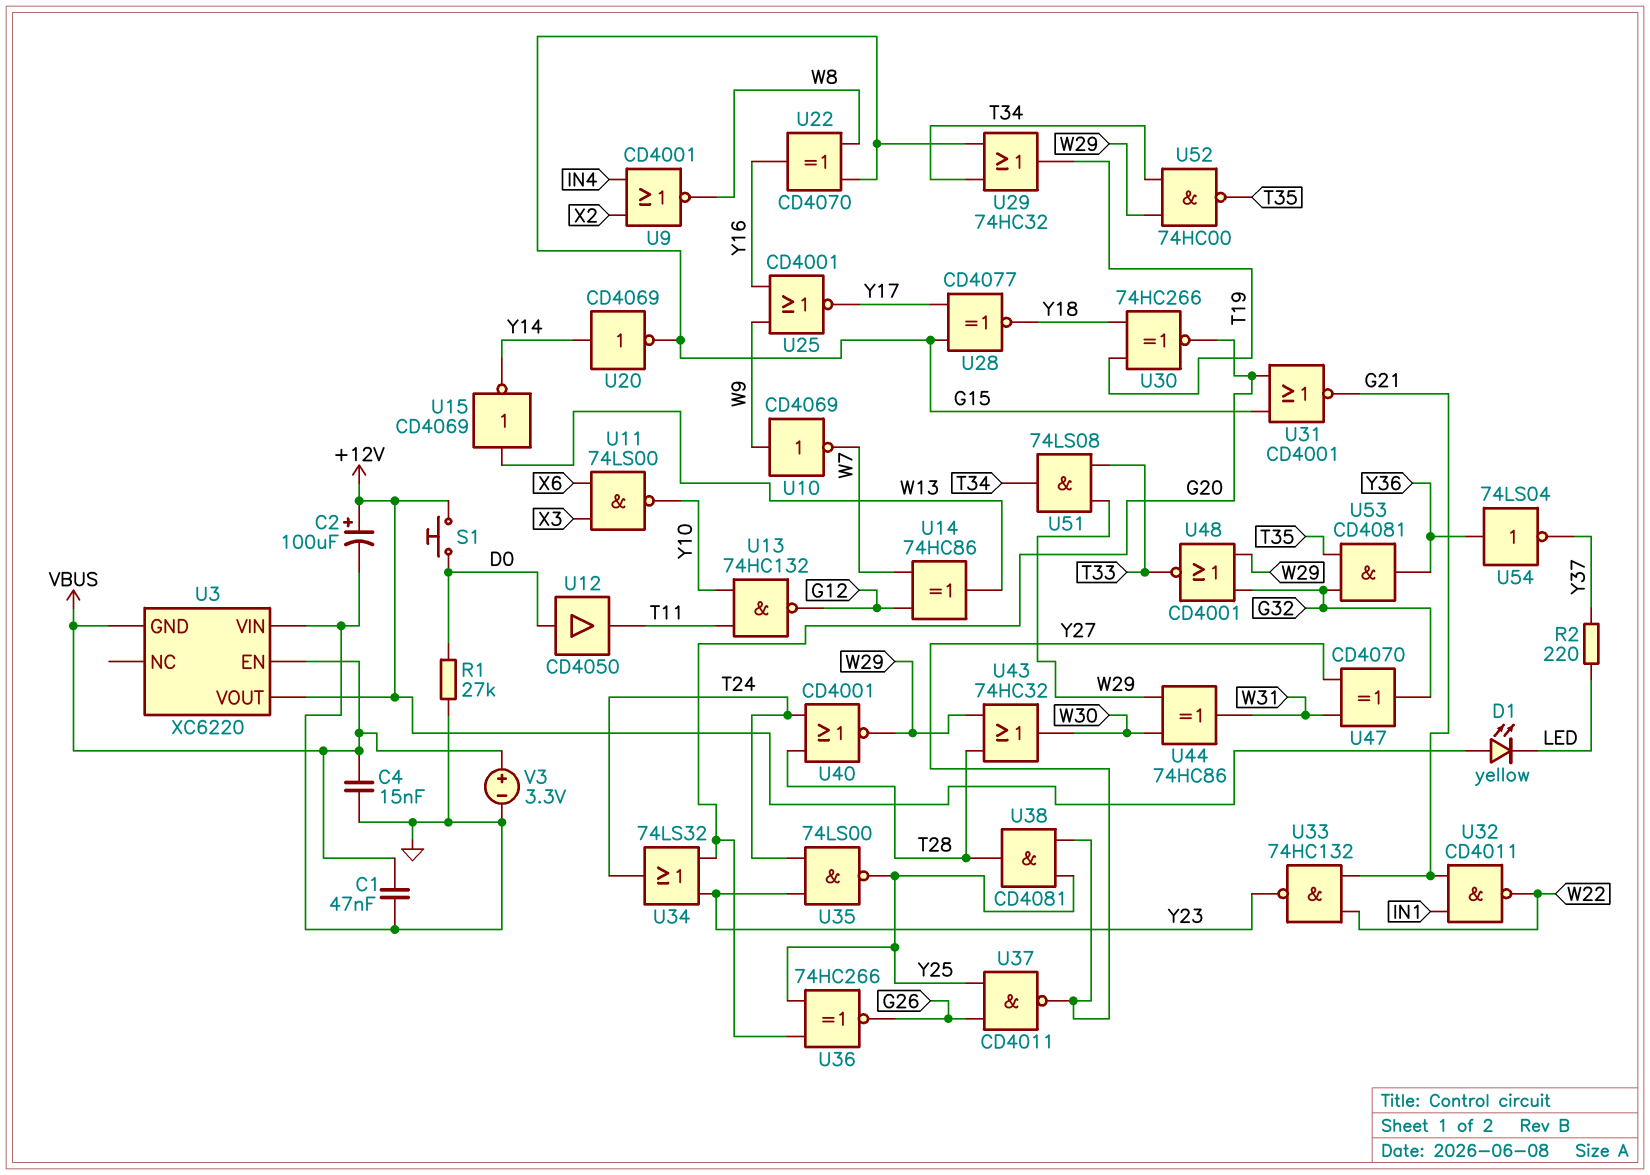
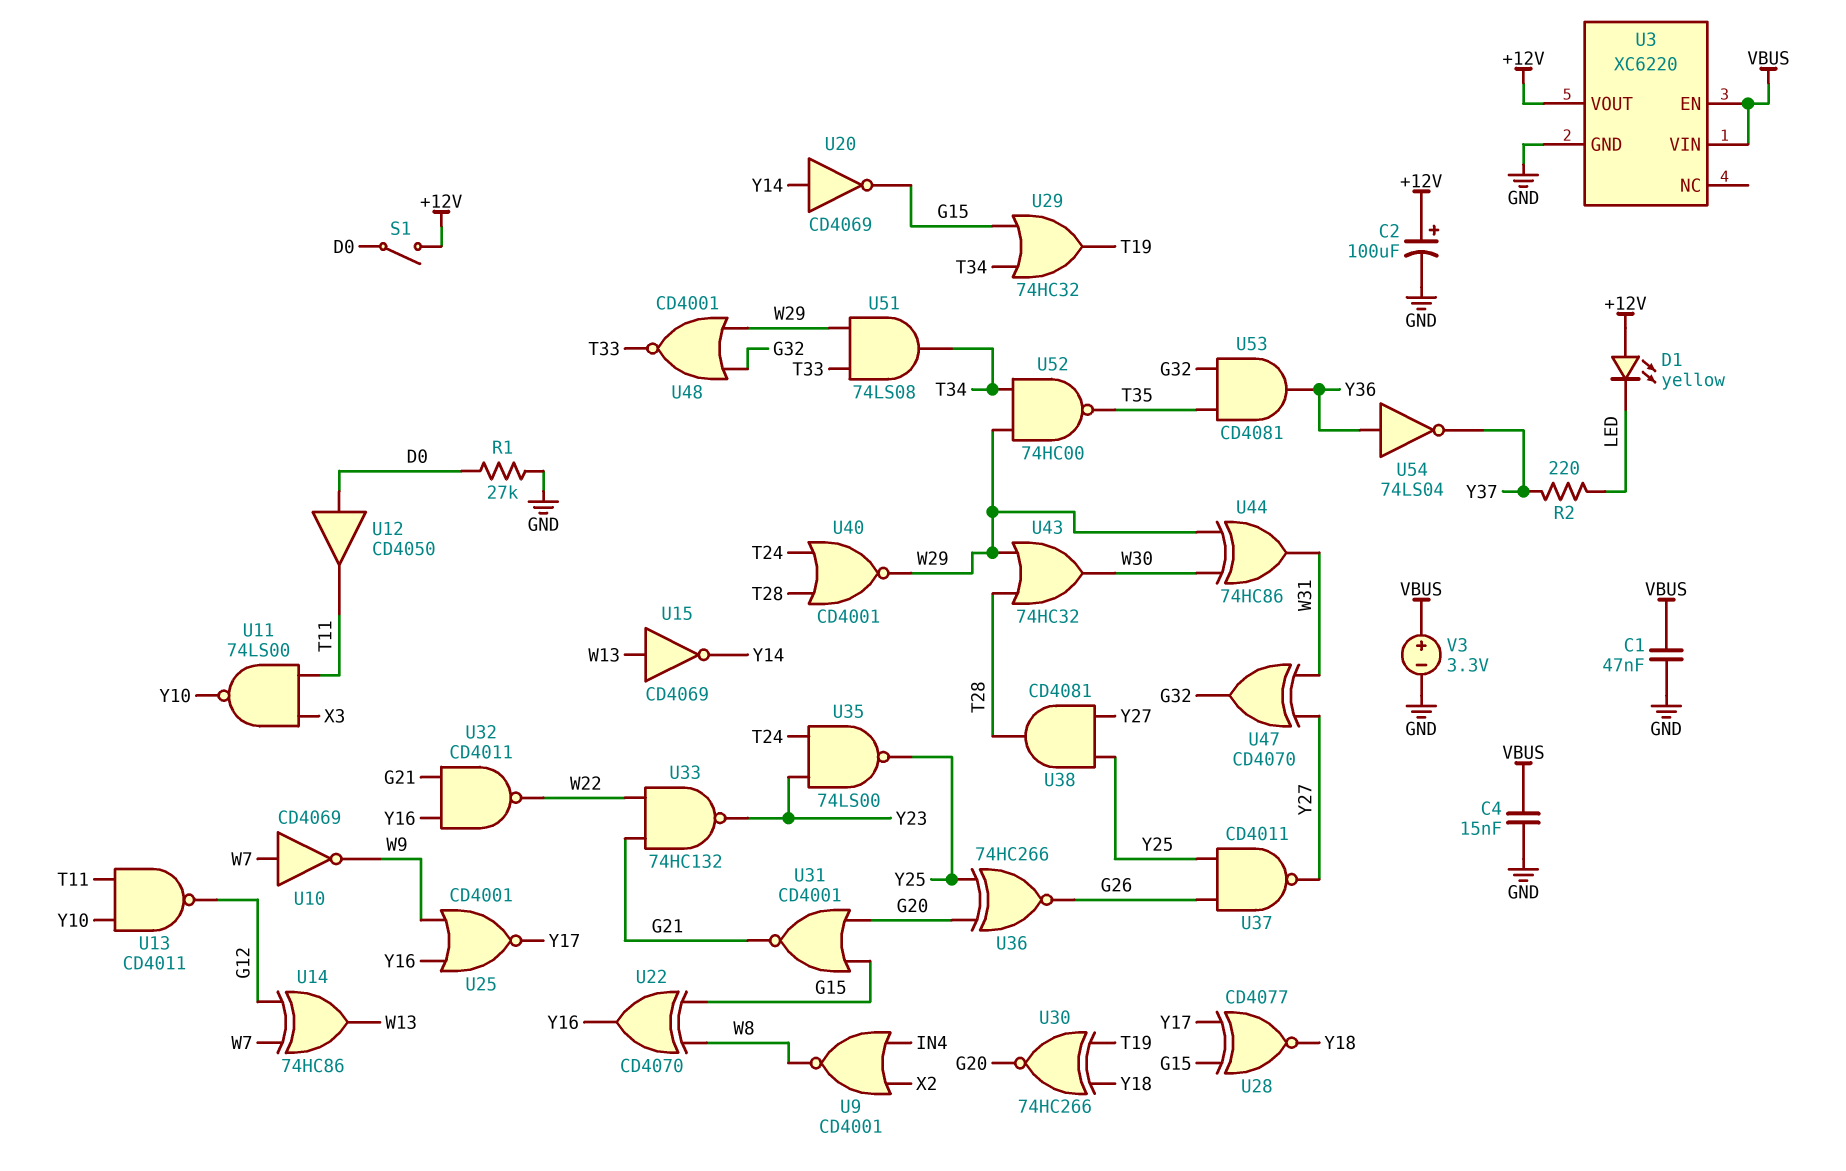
S1: button (+12V, D0) -> switch (+12V, D0)
U3 pin GND: VBUS -> GND
U3 pin VIN: GND -> VBUS
U10: NOT CD4069 (in W9, out W7) -> NOT CD4069 (in W7, out W9)
U11: NAND 74LS00 (in X3, in X6, out Y10) -> NAND 74LS00 (in T11, in X3, out Y10)
U13: NAND 74HC132 (in T11, in Y10, out G12) -> NAND CD4011 (in T11, in Y10, out G12)
U32: NAND CD4011 (in G21, in IN1, out W22) -> NAND CD4011 (in G21, in Y16, out W22)
U34: OR 74LS32 (in G20, in Y23, out T24) -> none

